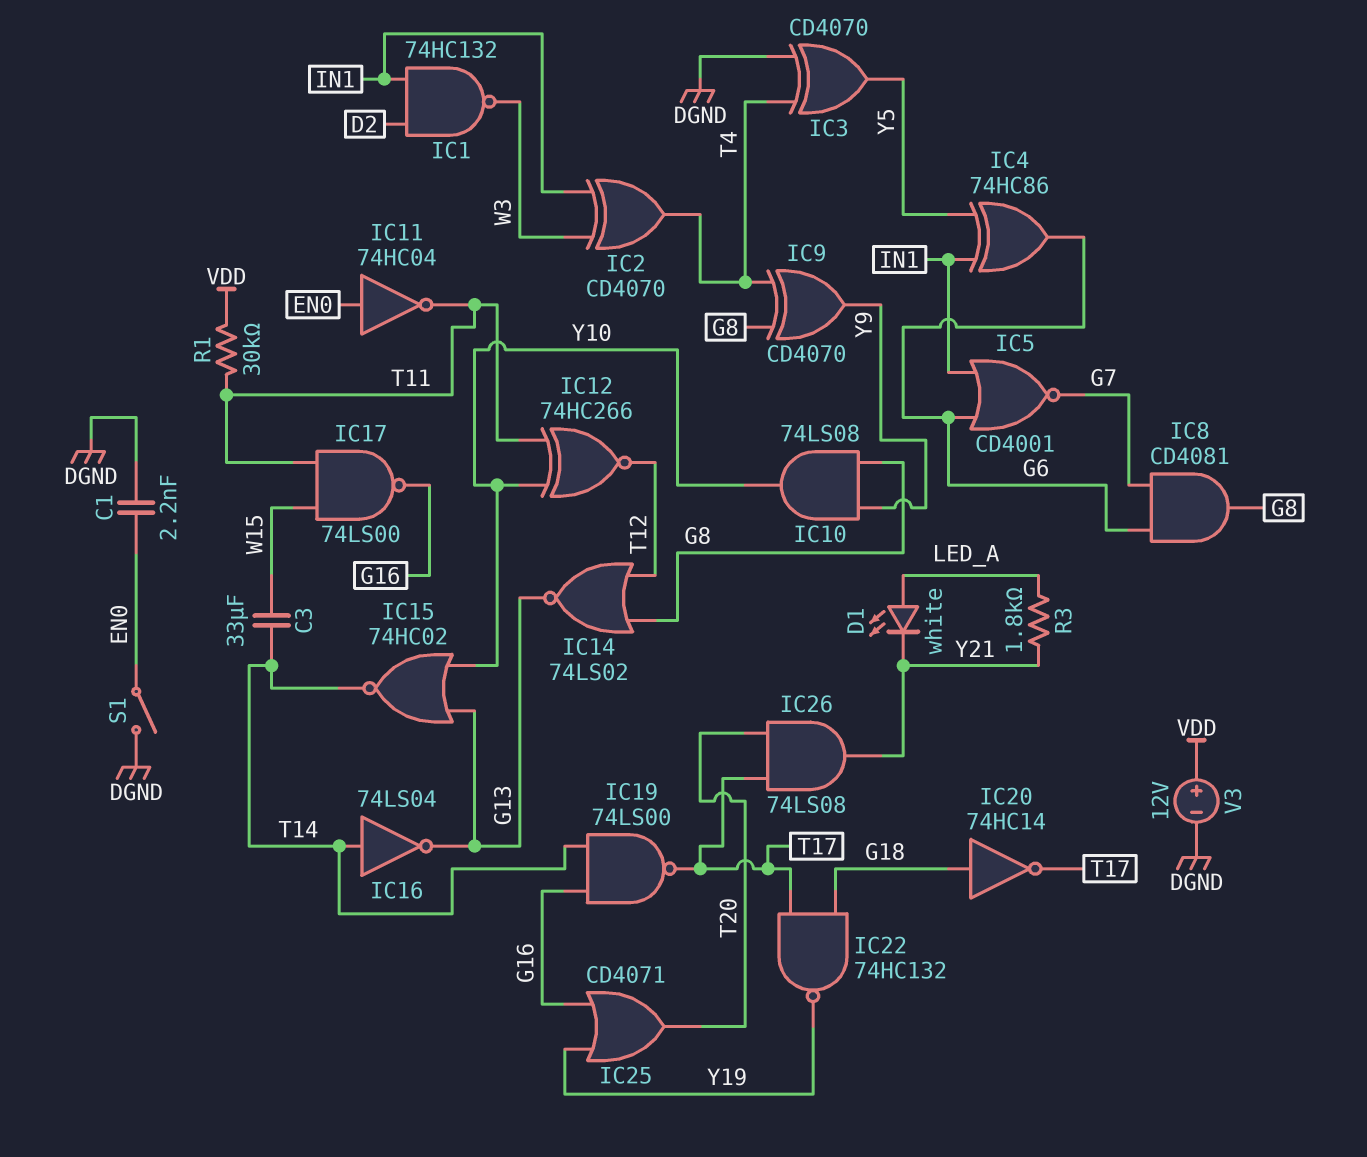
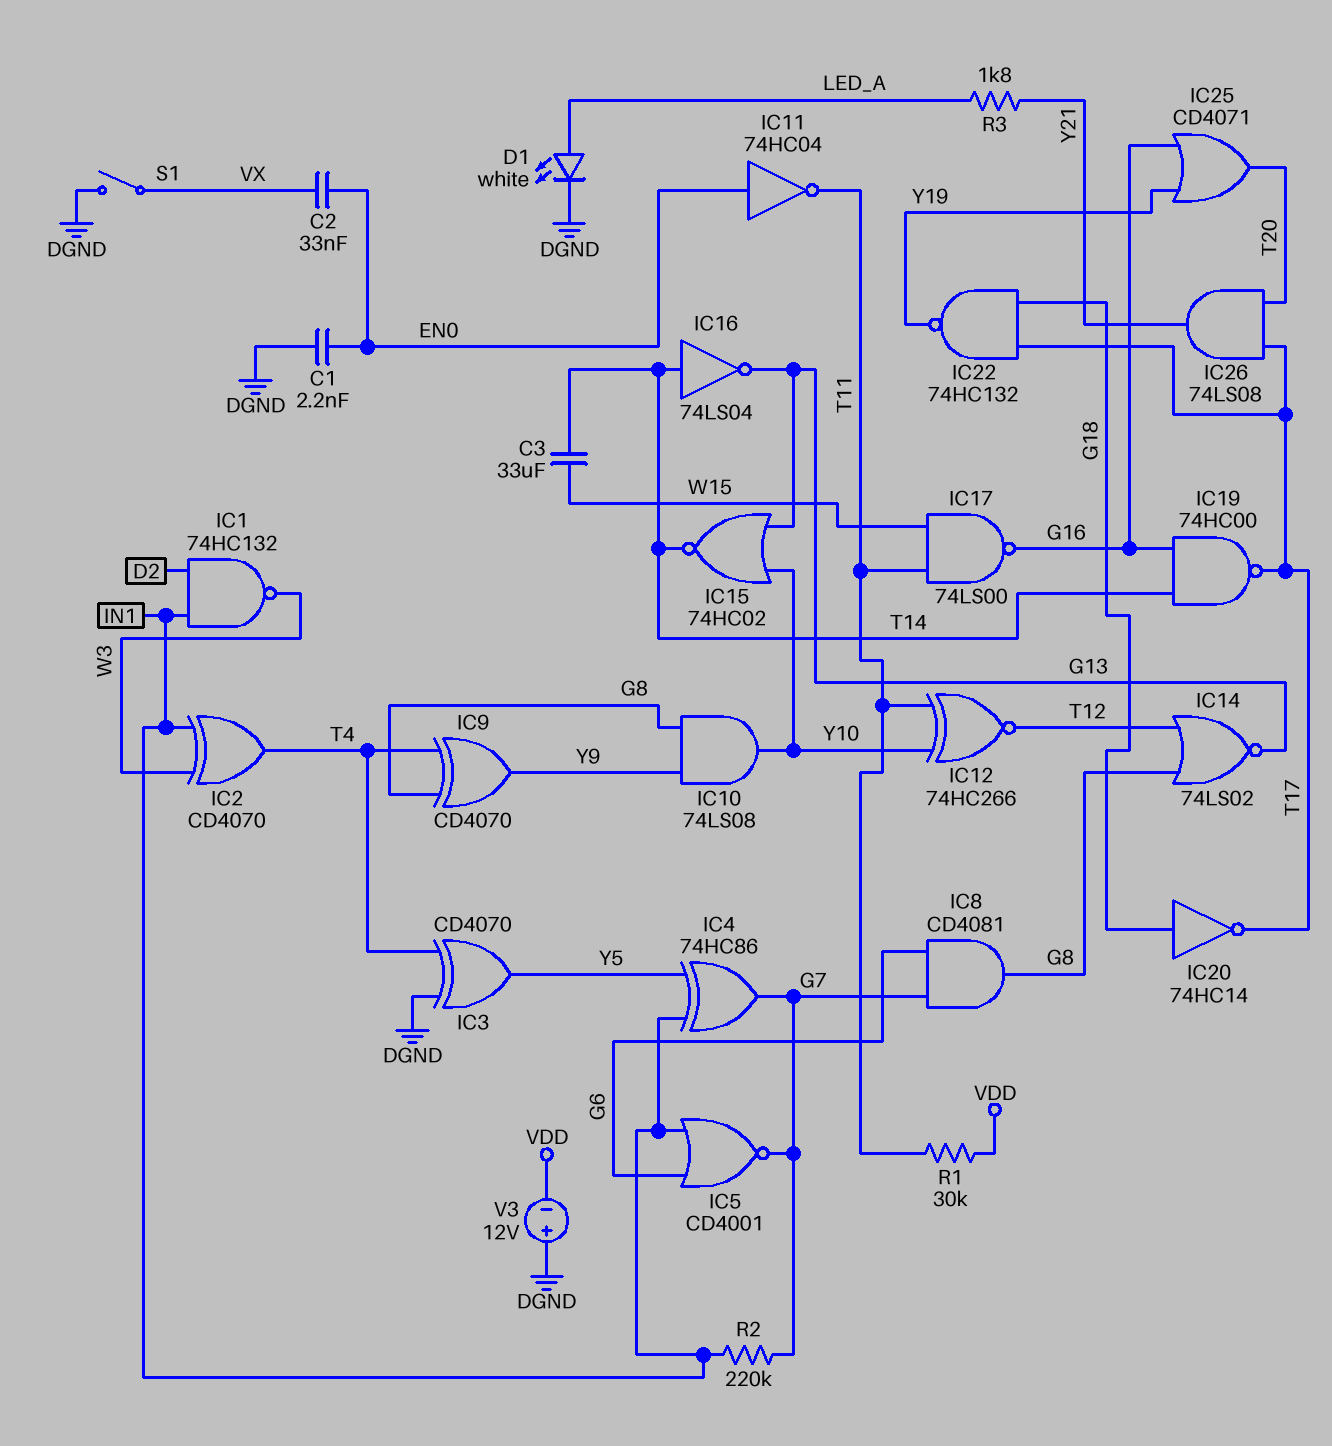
C2: none -> 33nF (EN0, VX)
D1: LED white (A LED_A, K Y21) -> LED white (A LED_A, K DGND)
IC4: XOR 74HC86 (in IN1, in Y5, out G6) -> XOR 74HC86 (in IN1, in Y5, out G7)
IC19: NAND 74LS00 (in G16, in T14, out T17) -> NAND 74HC00 (in G16, in T14, out T17)
R2: none -> 220k (G7, IN1)
S1: switch (DGND, EN0) -> switch (DGND, VX)
V3: 12V (plus VDD, minus DGND) -> 12V (plus DGND, minus VDD)

